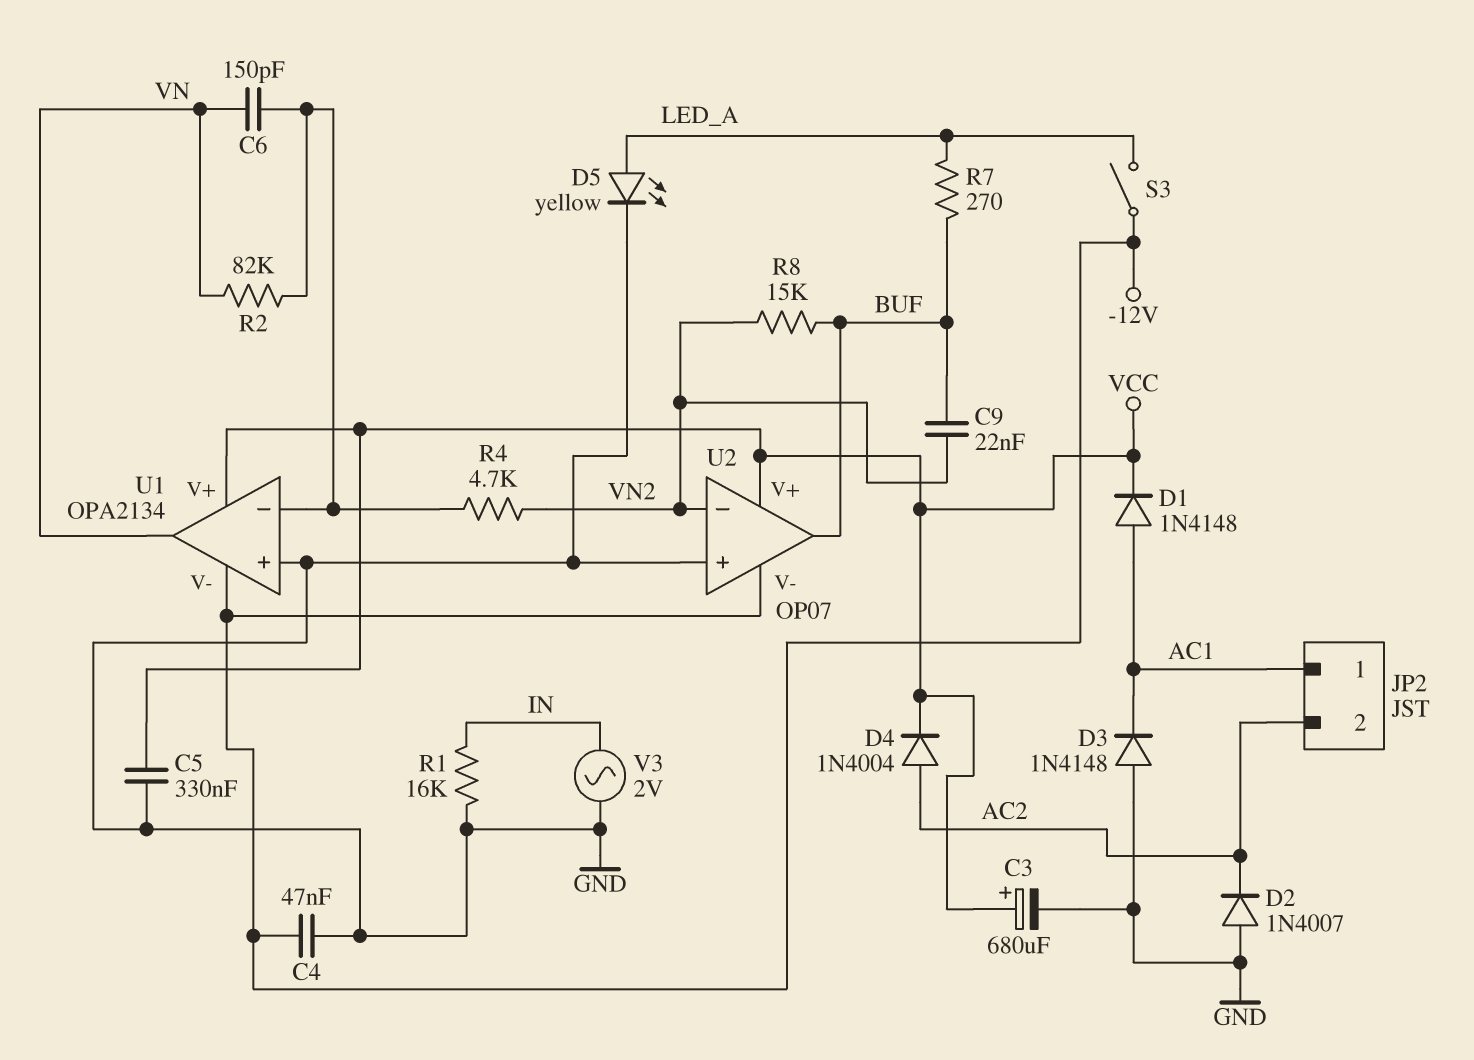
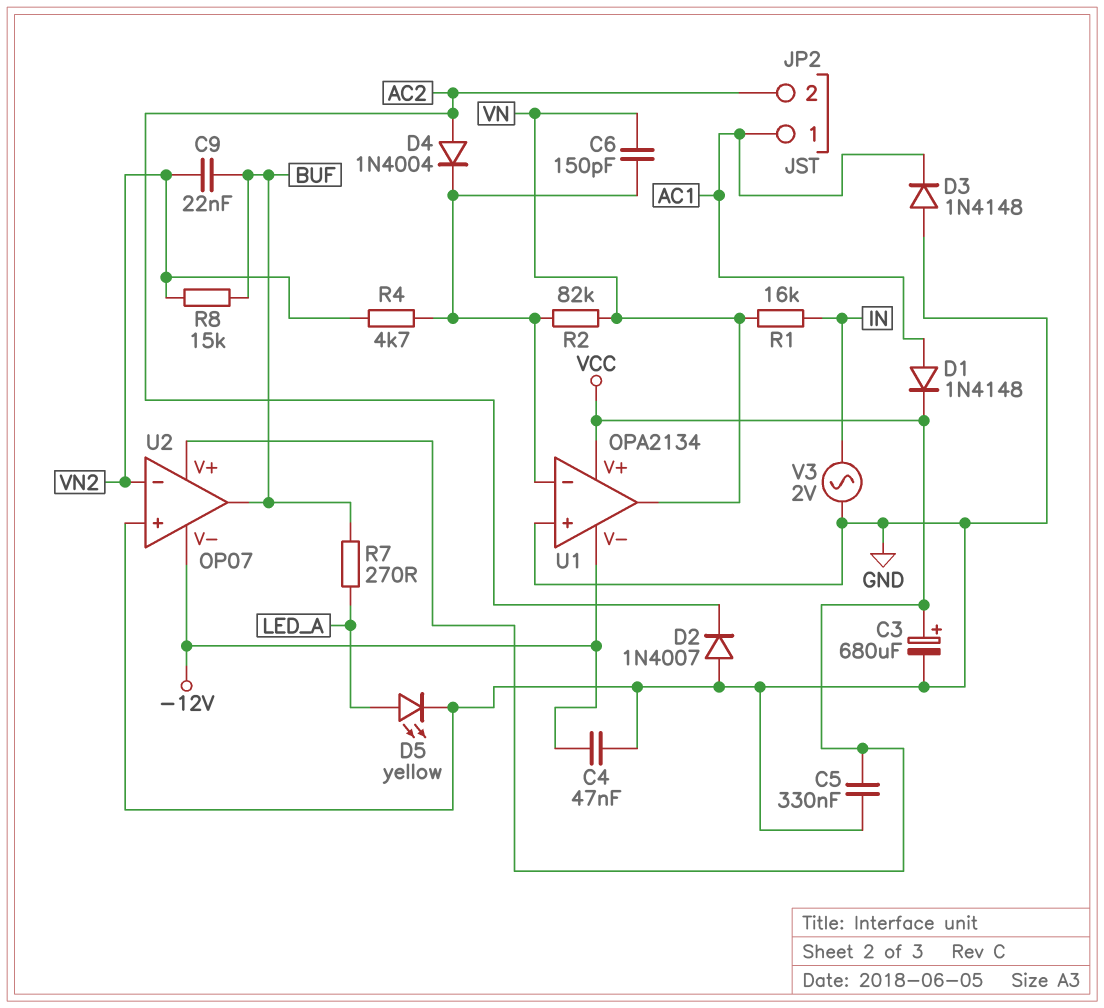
D4: diode 1N4004 (A AC2, K VCC) -> diode 1N4004 (A AC2, K U1/in-)
R1: 16k (GND, IN) -> 16k (IN, VN)
S3: switch (-12V, LED_A) -> none

